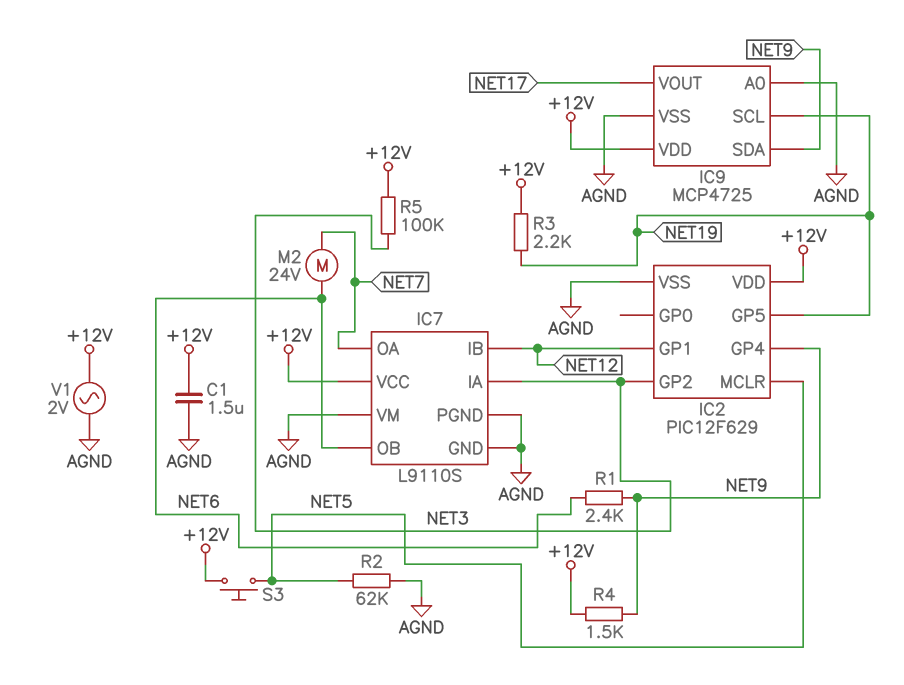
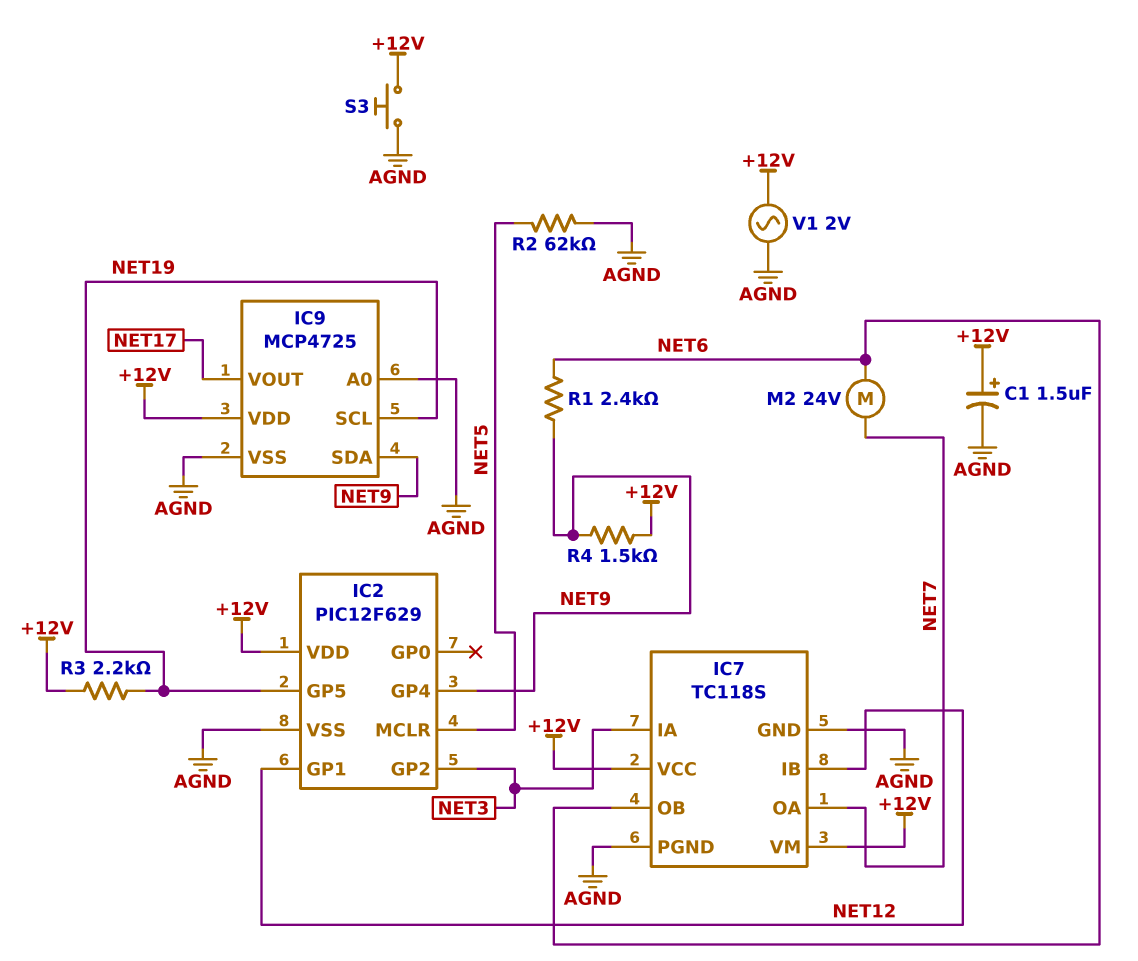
C1: 1.5uF (+12V, AGND) -> 1.5uF (plus +12V, minus AGND)
IC7: L9110S -> TC118S
IC7 pin VM: AGND -> +12V
R5: 100k (+12V, NET3) -> none
S3: button (+12V, NET5) -> button (+12V, AGND)

